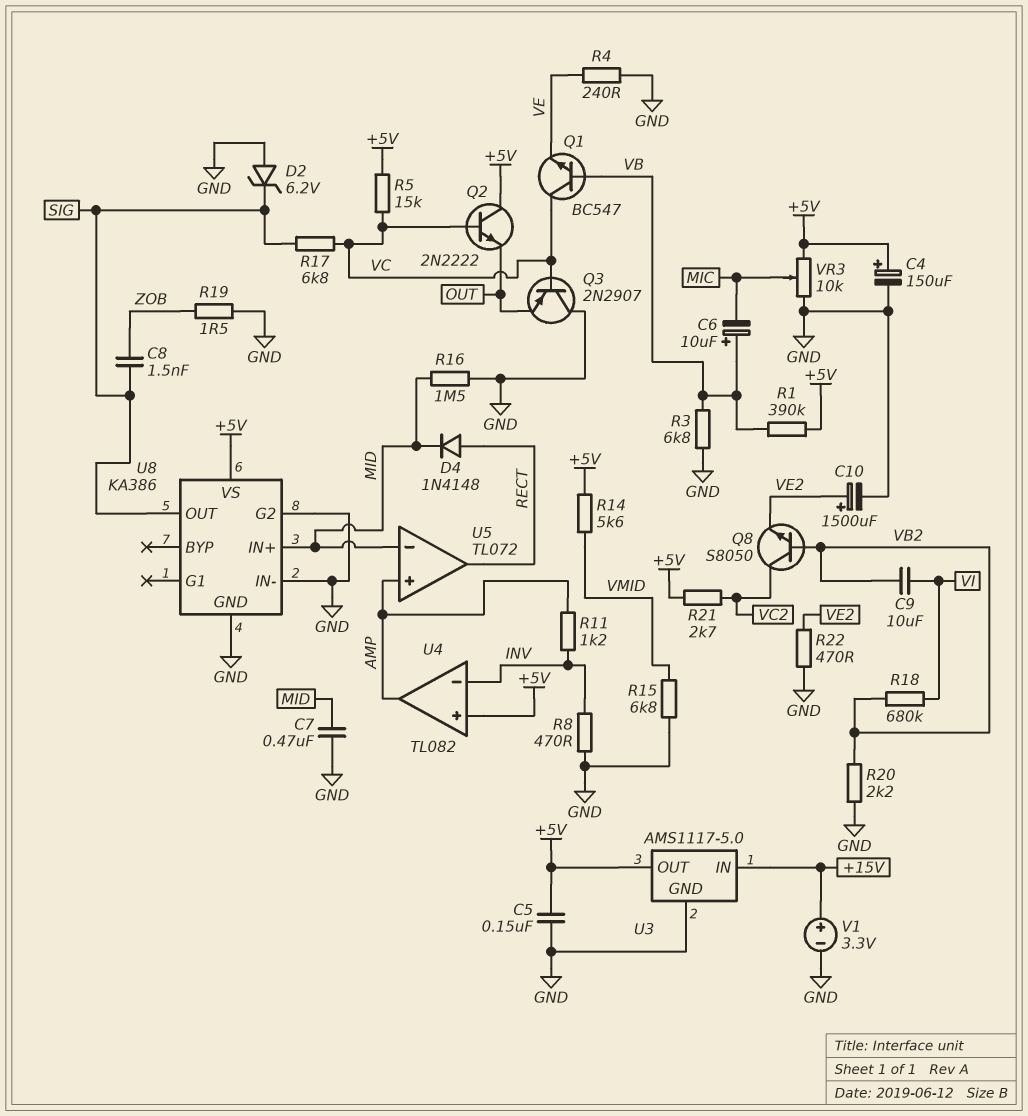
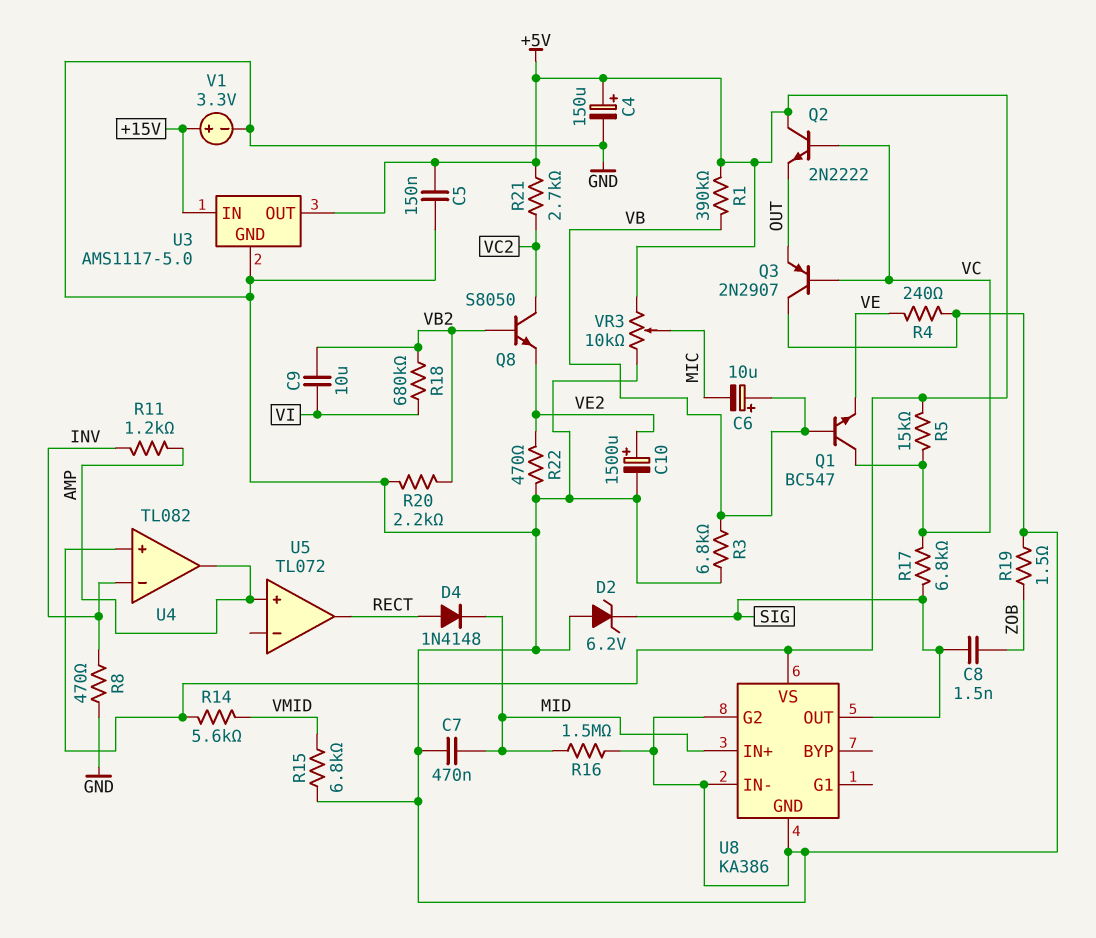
U5 pin in-: MID -> none

